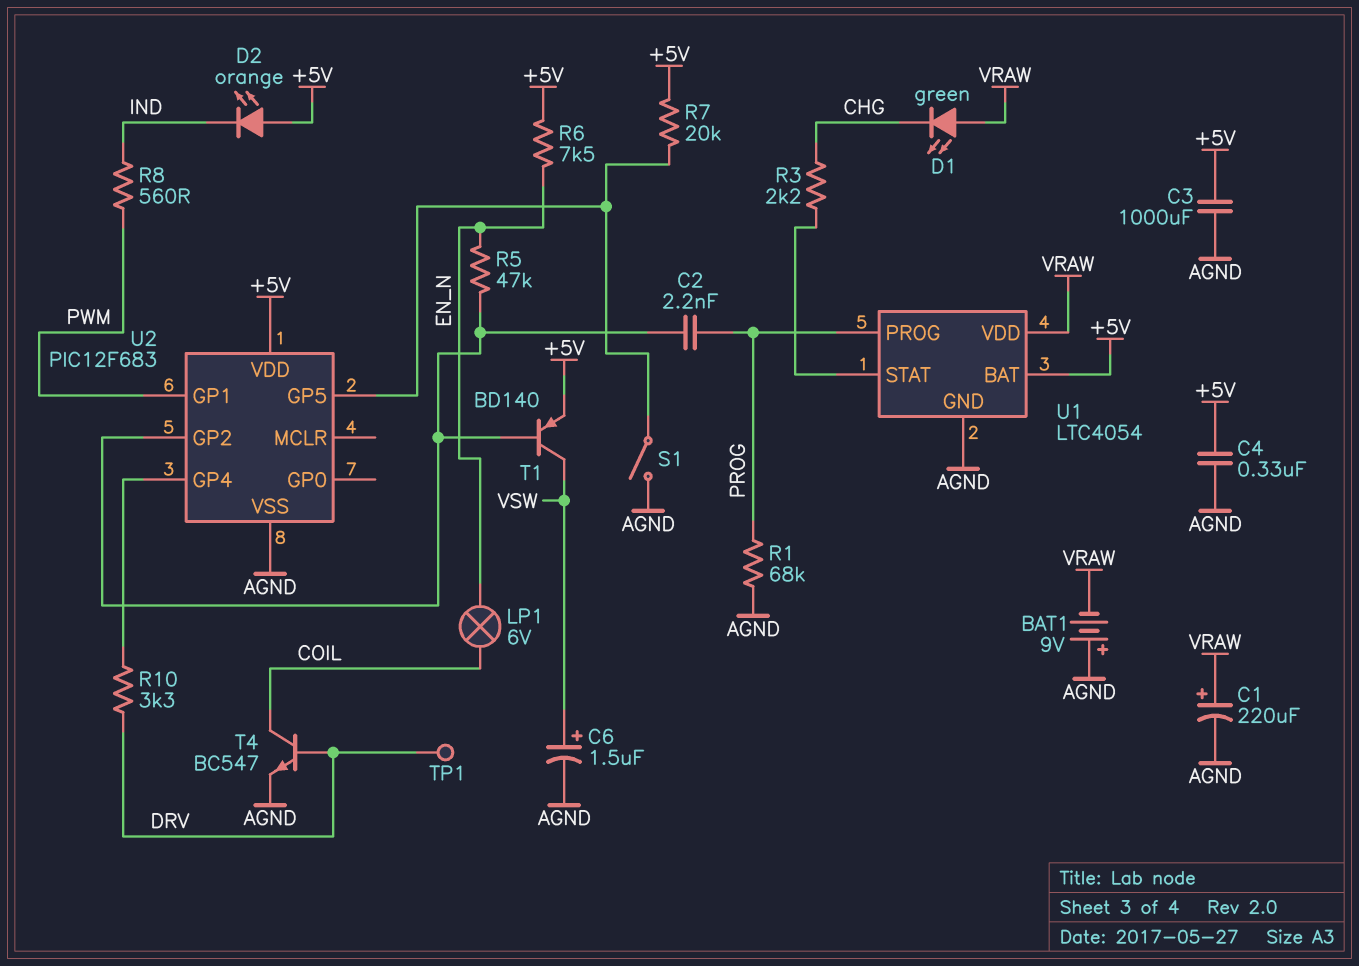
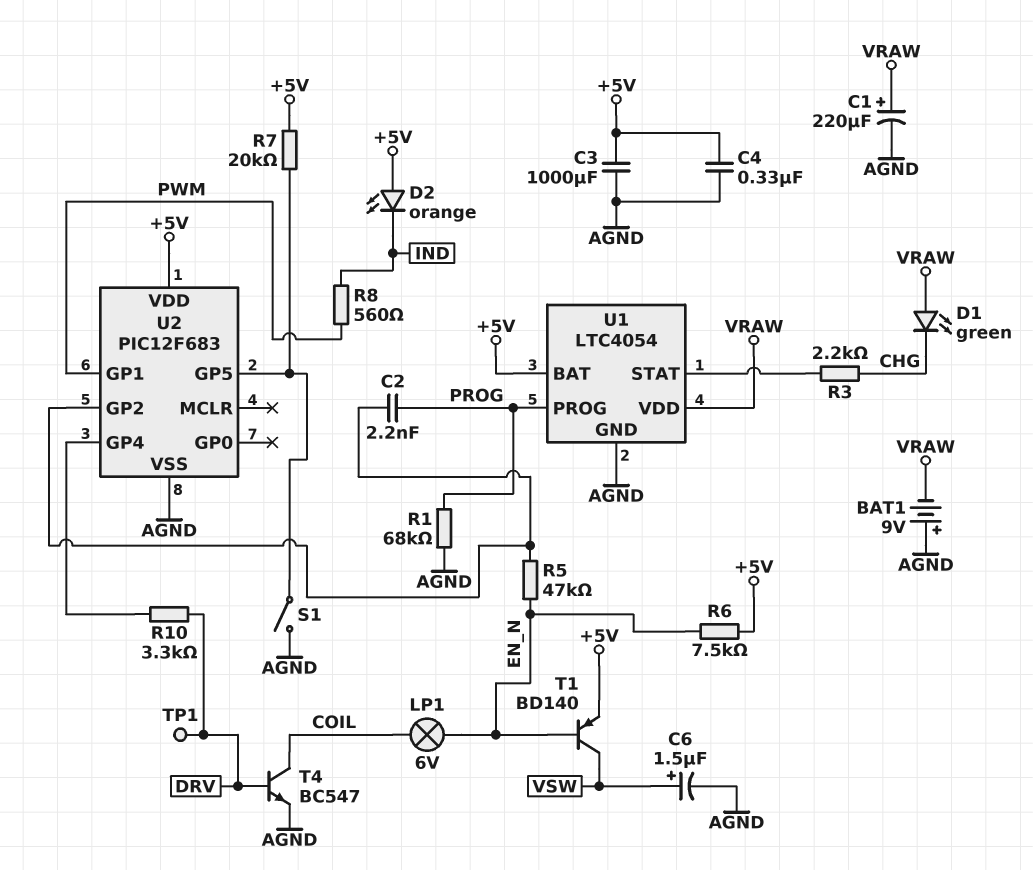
T1: PNP BD140 (B U2/GP2, C VSW, E +5V) -> PNP BD140 (B EN_N, C VSW, E +5V)

